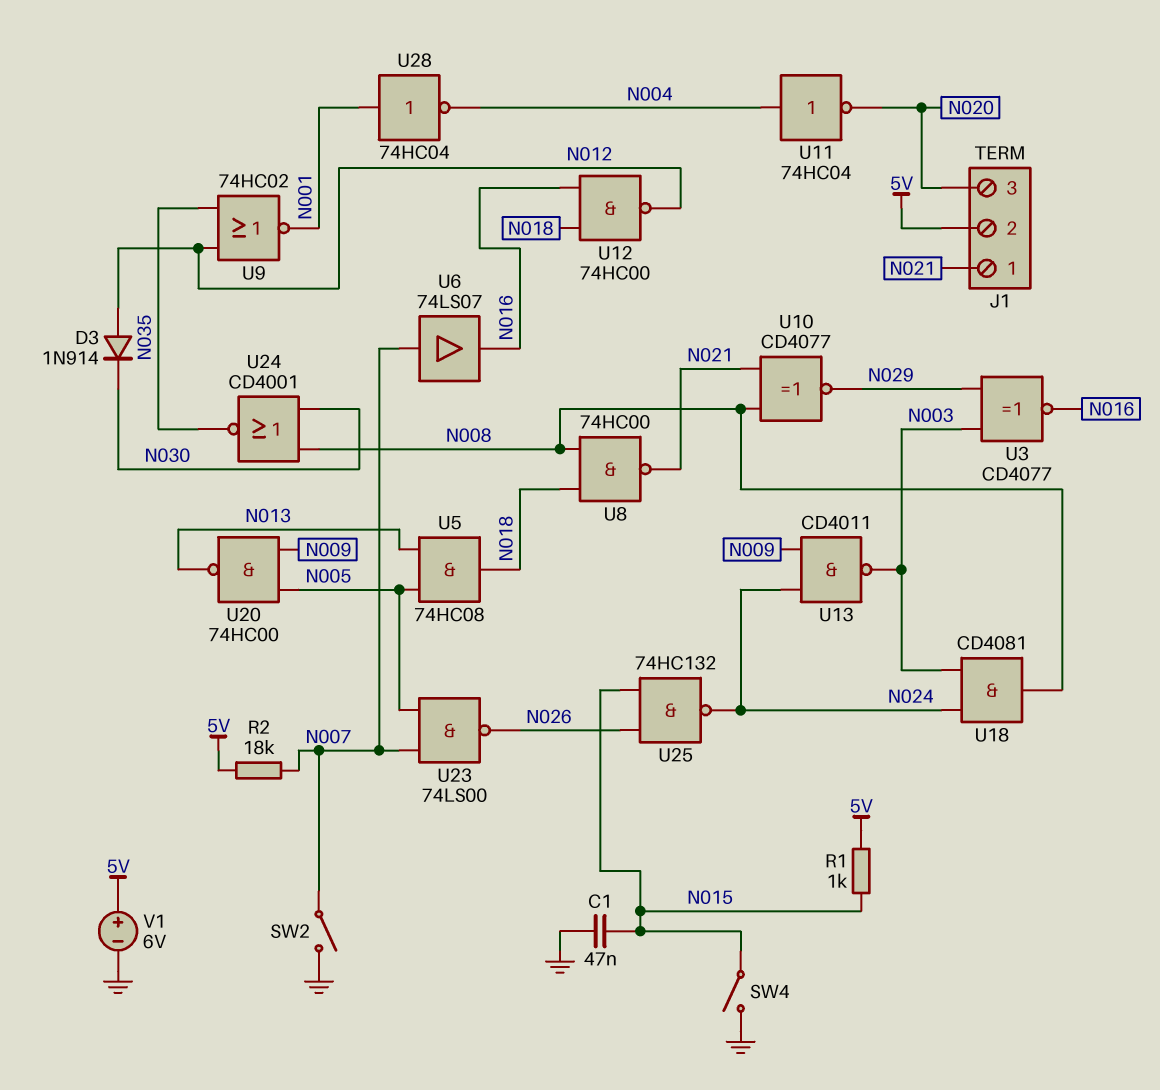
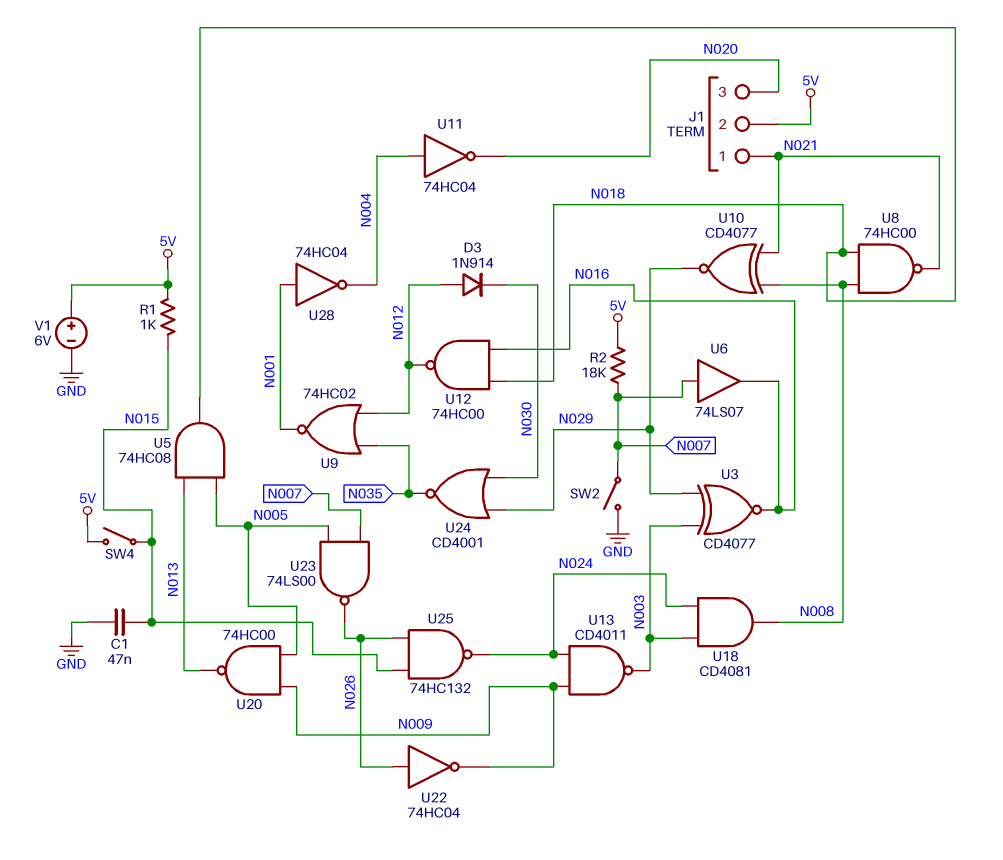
SW4: switch (GND, N015) -> switch (5V, N015)
U22: none -> NOT 74HC04 (in N026, out N009)
U24: NOR CD4001 (in N008, in N030, out N035) -> NOR CD4001 (in N029, in N030, out N035)

